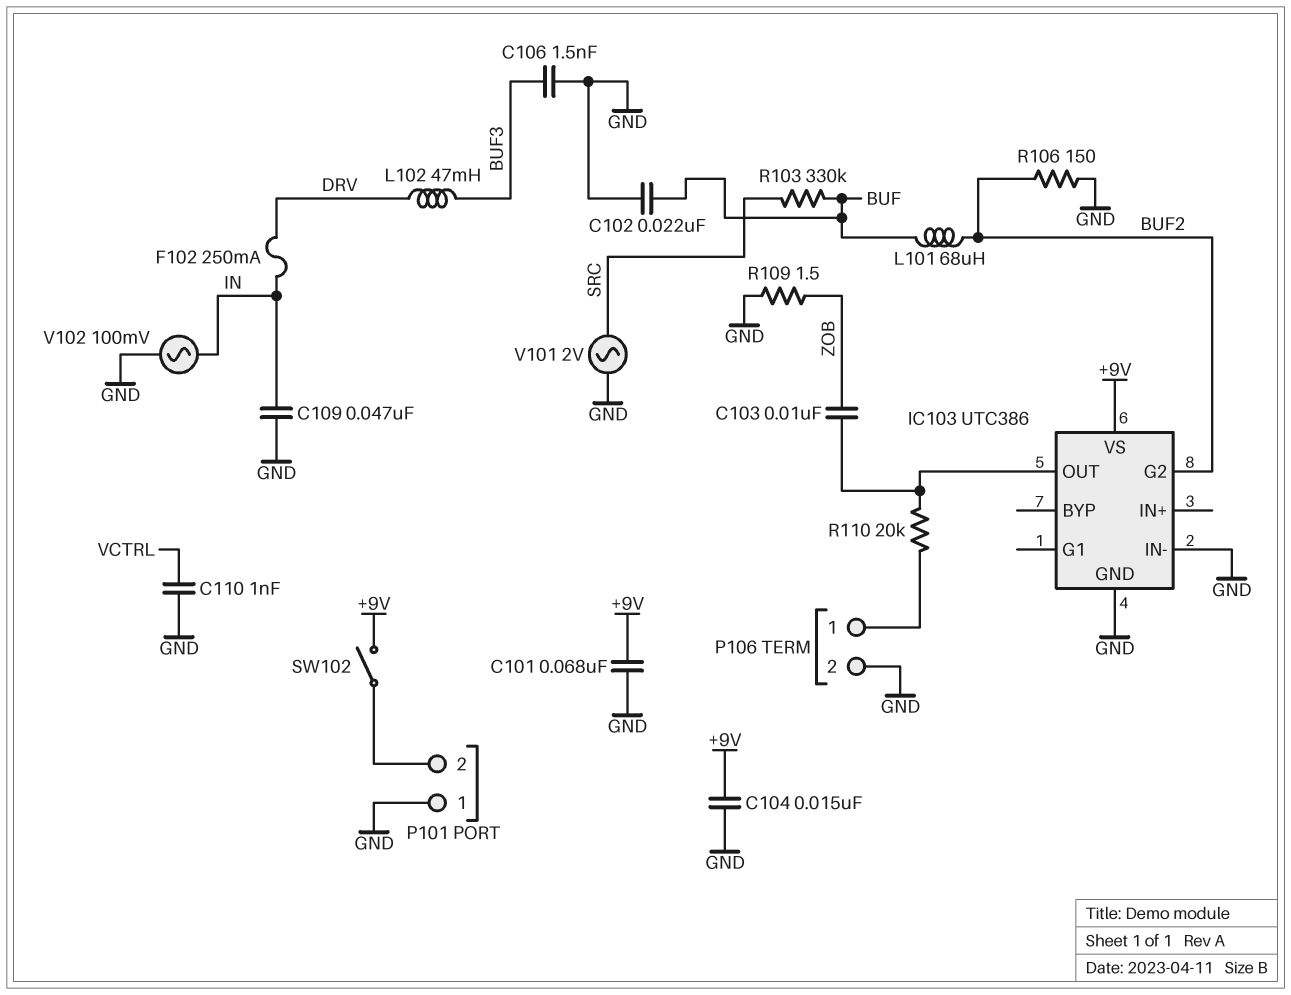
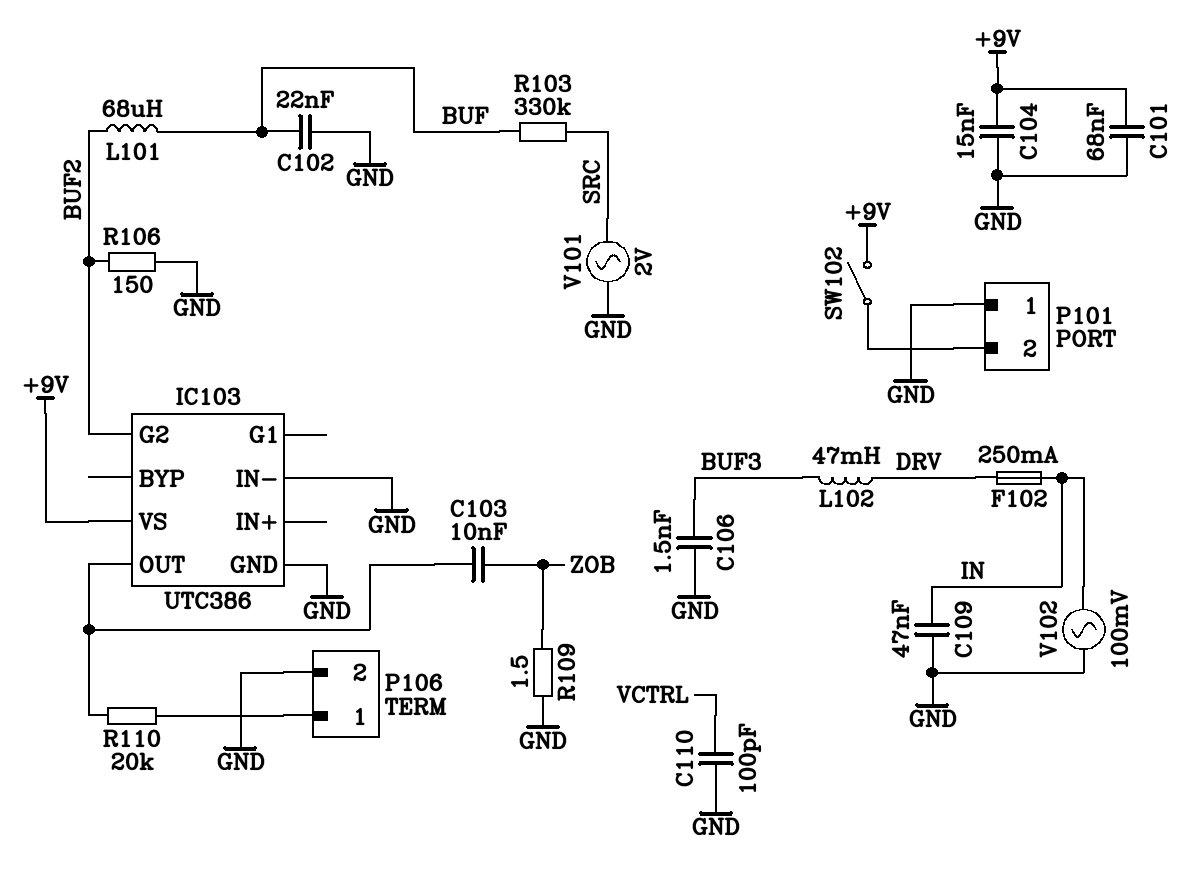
C110: 1nF (GND, VCTRL) -> 100pF (GND, VCTRL)

